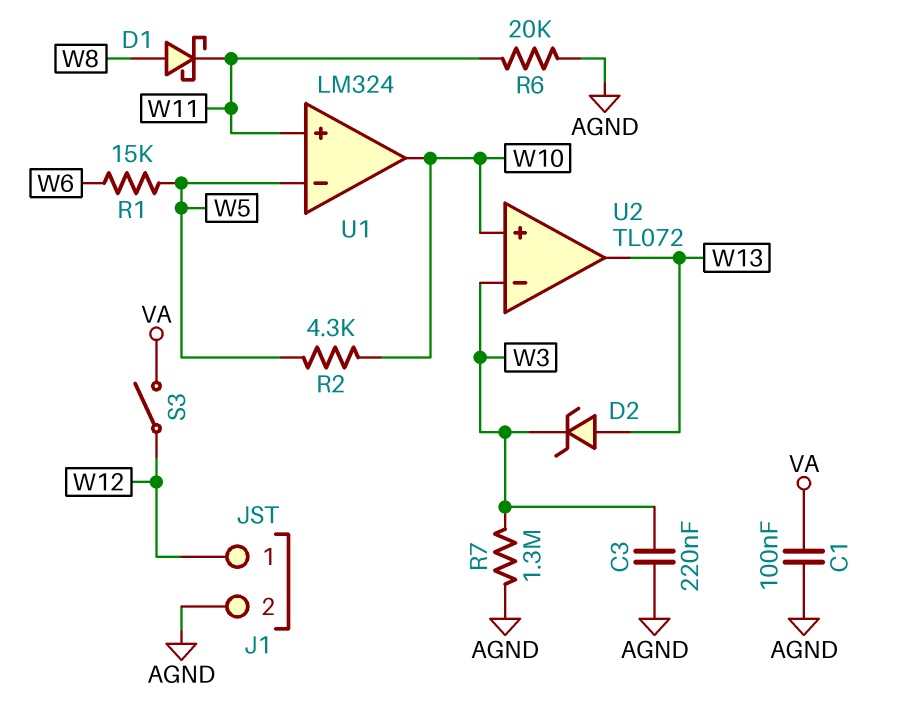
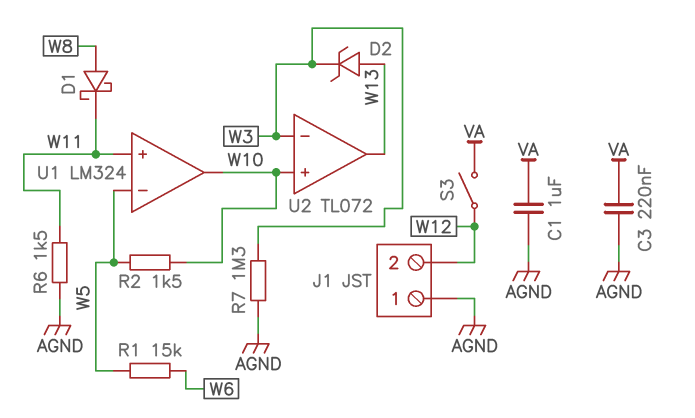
C1: 100nF (AGND, VA) -> 1uF (AGND, VA)
C3: 220nF (AGND, W3) -> 220nF (AGND, VA)
J1 pin 1: W12 -> AGND
J1 pin 2: AGND -> W12
R2: 4.3k (W5, W10) -> 1.5k (W5, W10)
R6: 20k (AGND, W11) -> 1.5k (AGND, W11)

